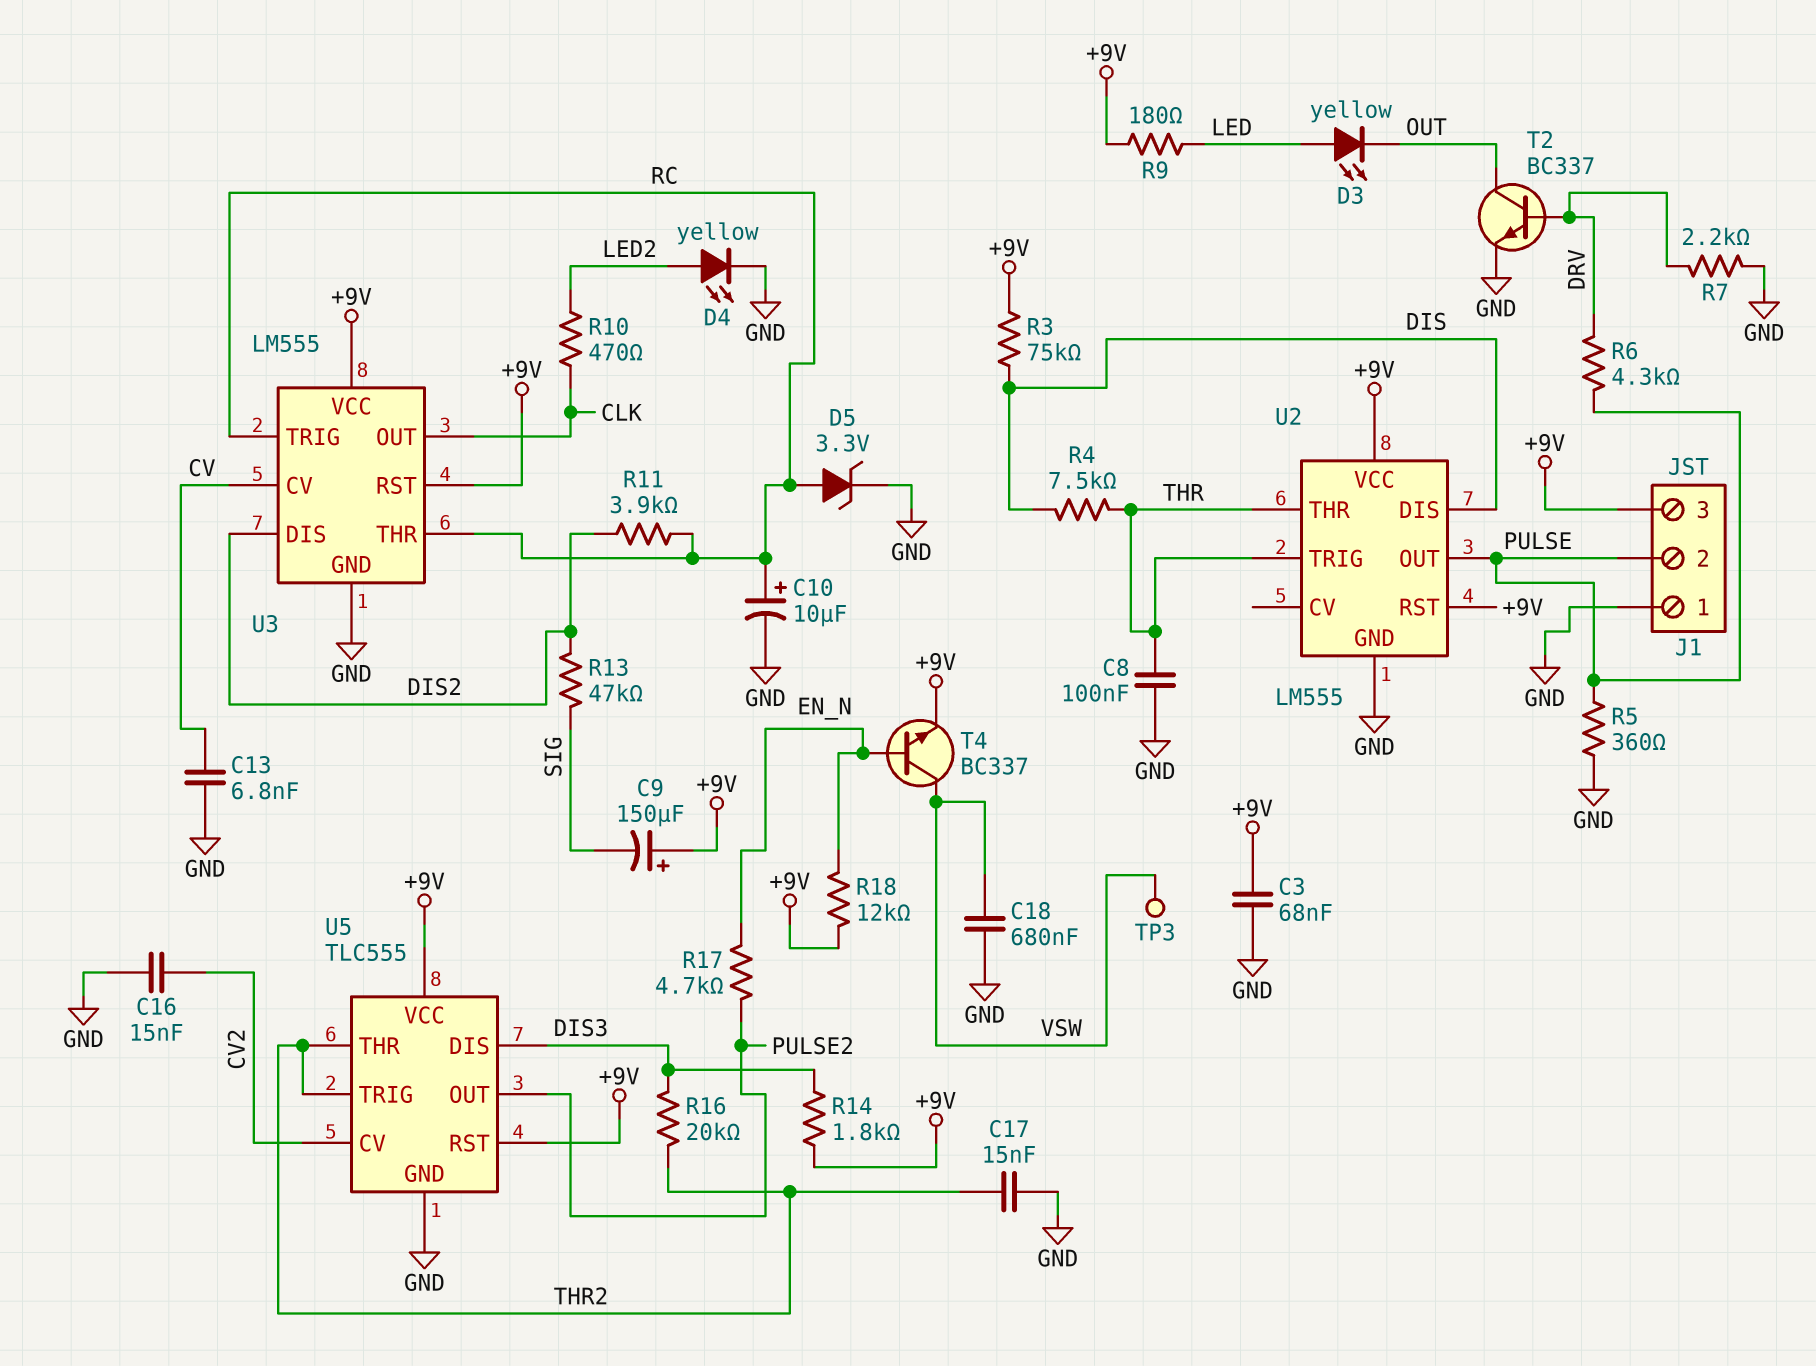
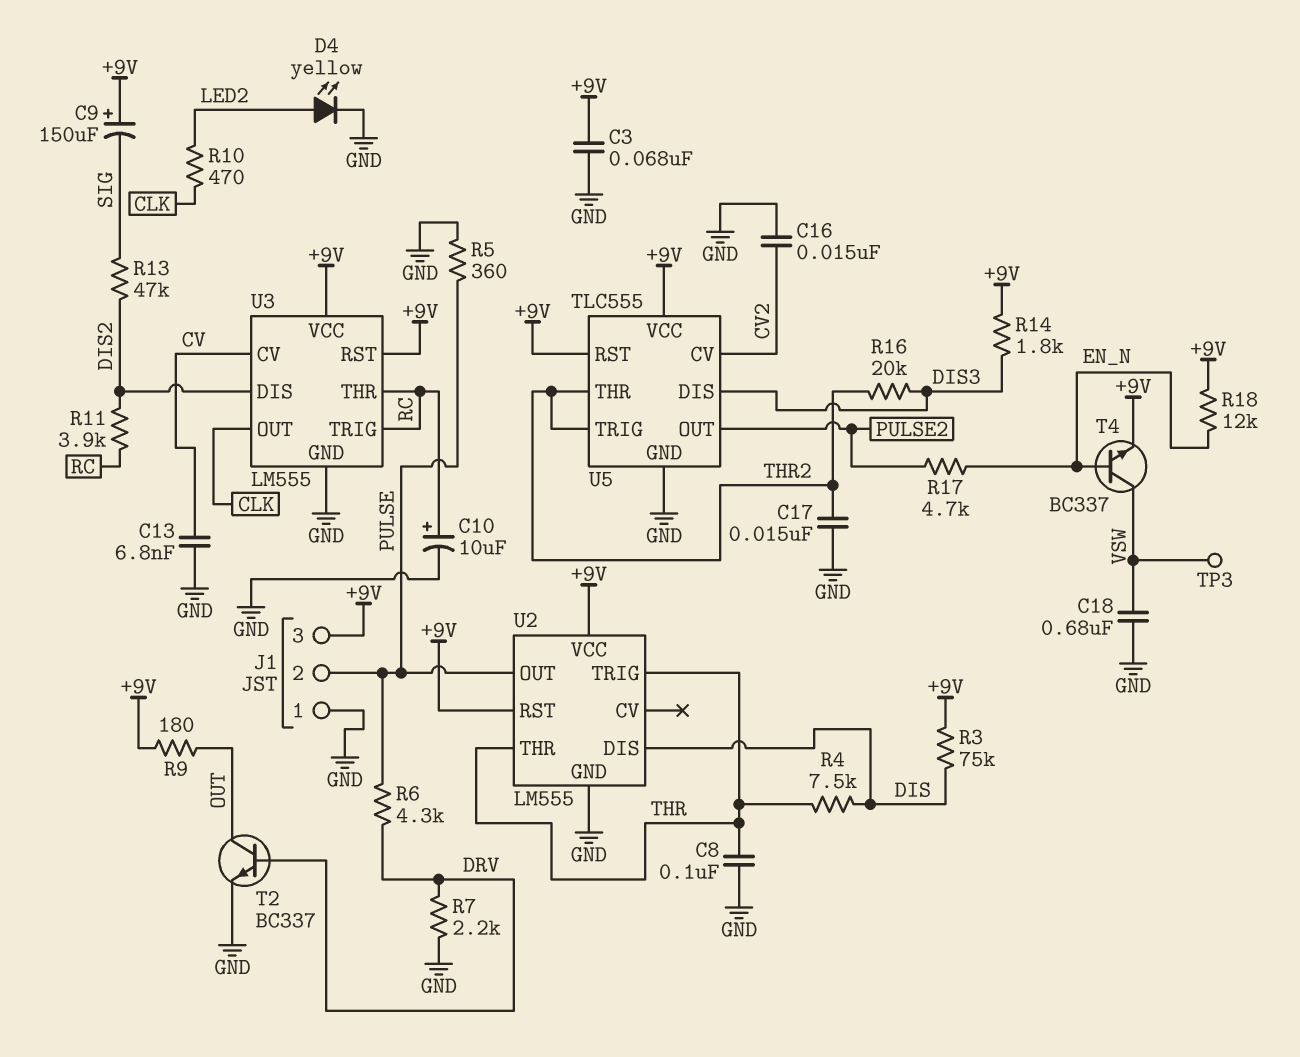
D3: LED yellow (A LED, K OUT) -> none
D5: zener 3.3V (A RC, K GND) -> none
R9: 180 (+9V, LED) -> 180 (+9V, OUT)

